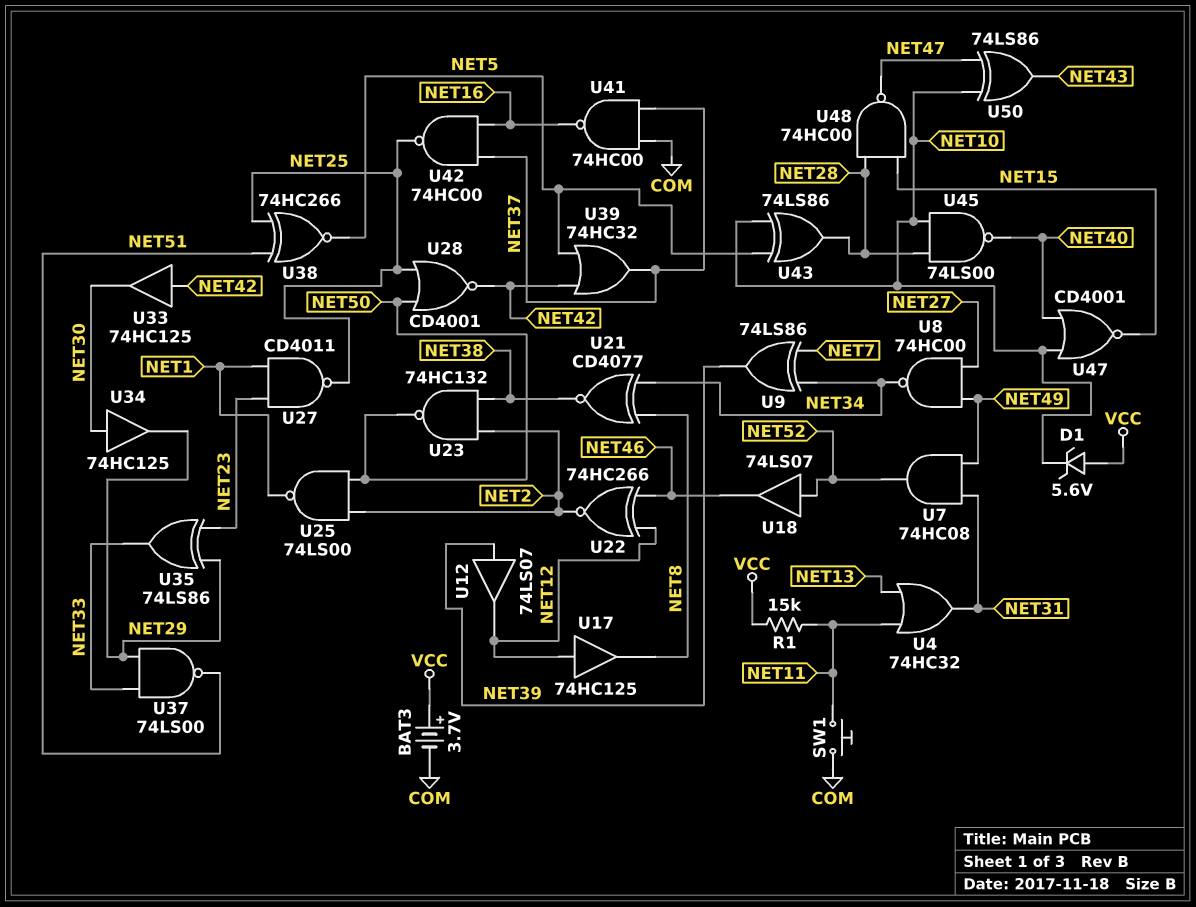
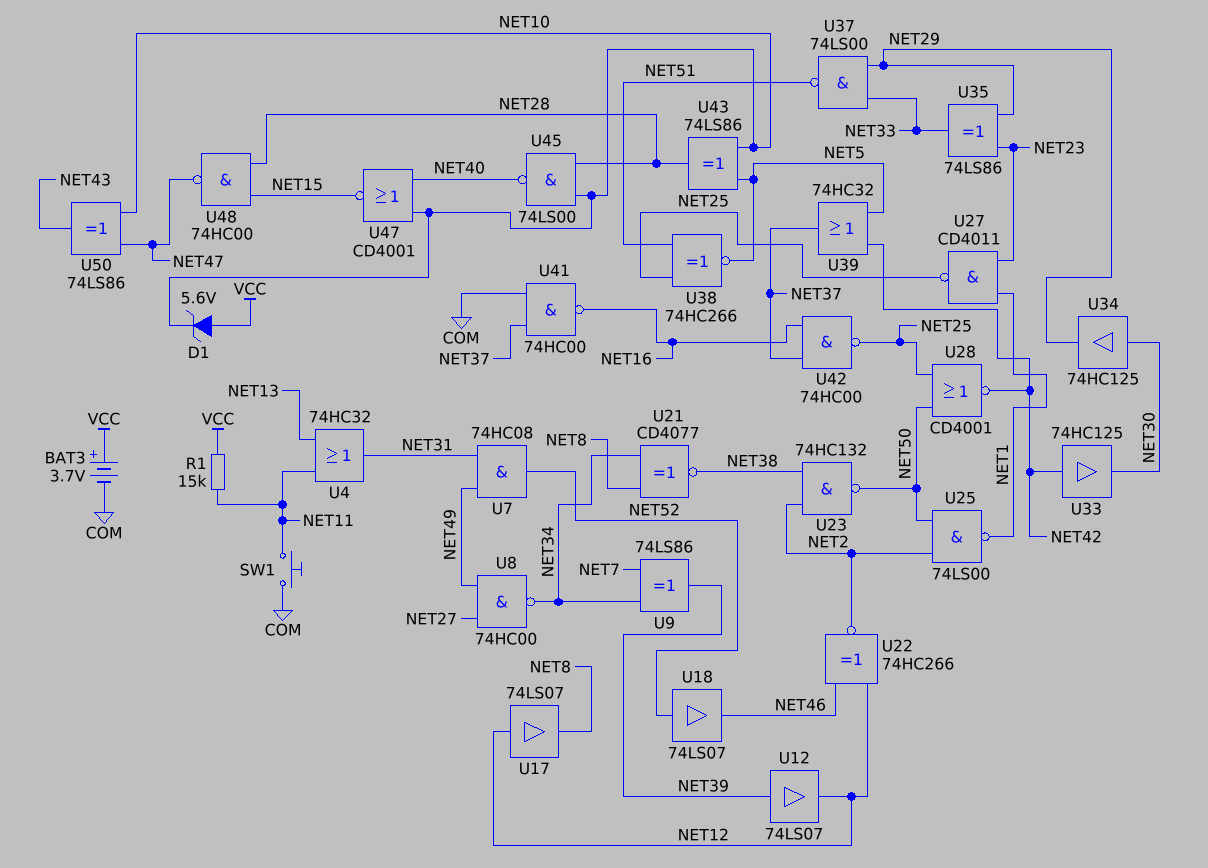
U17: buffer 74HC125 (in NET12, out NET8) -> buffer 74LS07 (in NET12, out NET8)

